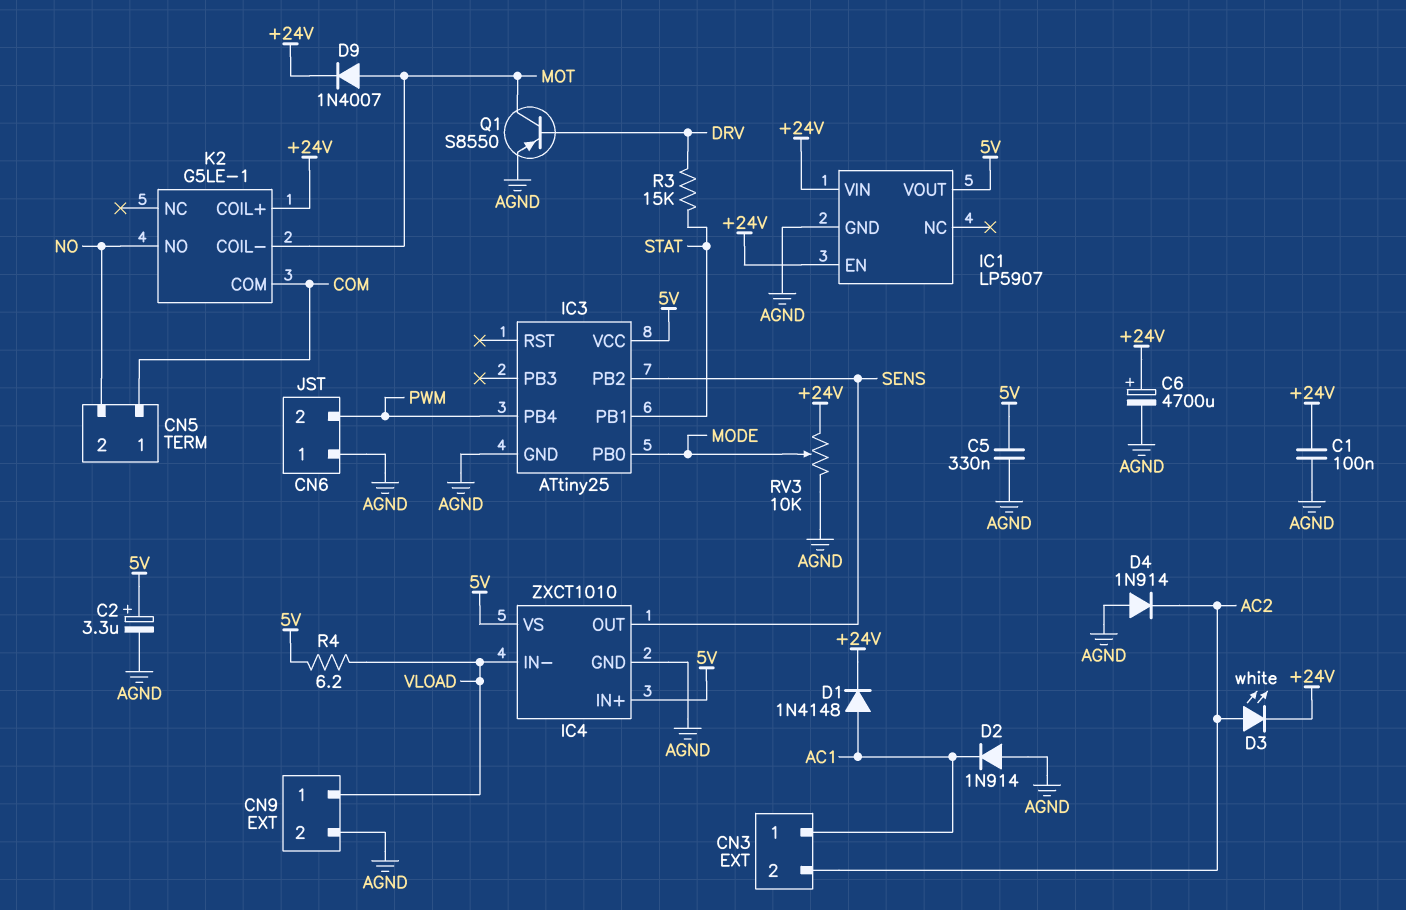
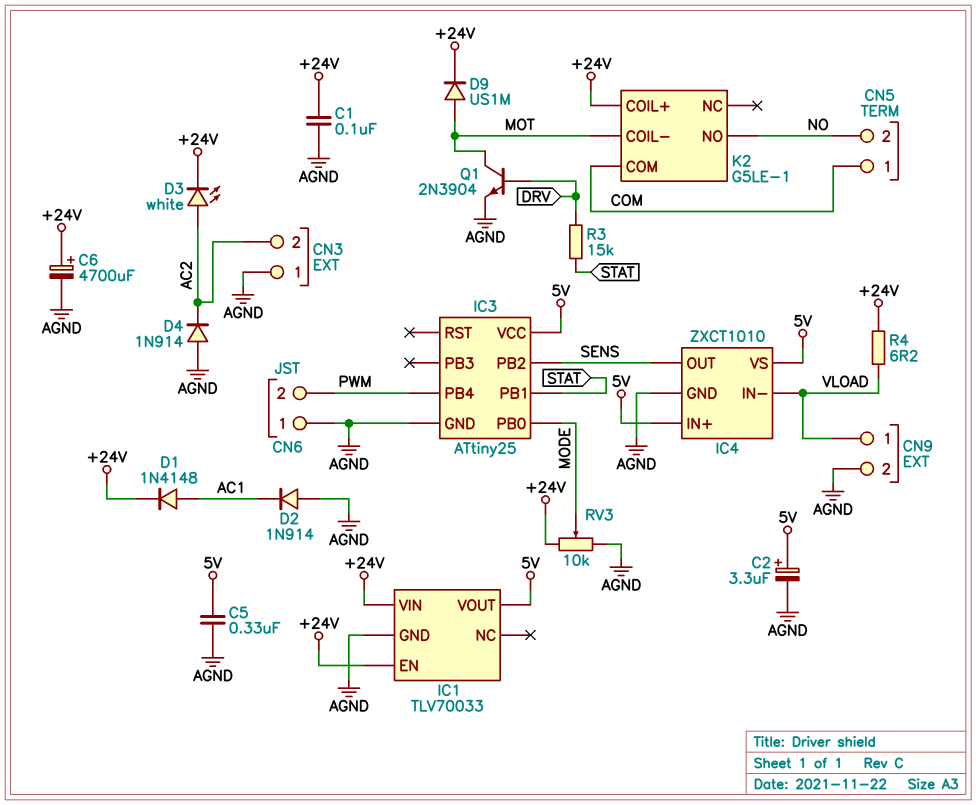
CN3 pin 1: AC1 -> AGND
D9: diode 1N4007 (A MOT, K +24V) -> diode US1M (A MOT, K +24V)
IC1: LP5907 -> TLV70033
Q1: PNP S8550 (B DRV, C MOT, E AGND) -> NPN 2N3904 (B DRV, C MOT, E AGND)
R4: 6.2 (5V, VLOAD) -> 6.2 (+24V, VLOAD)

